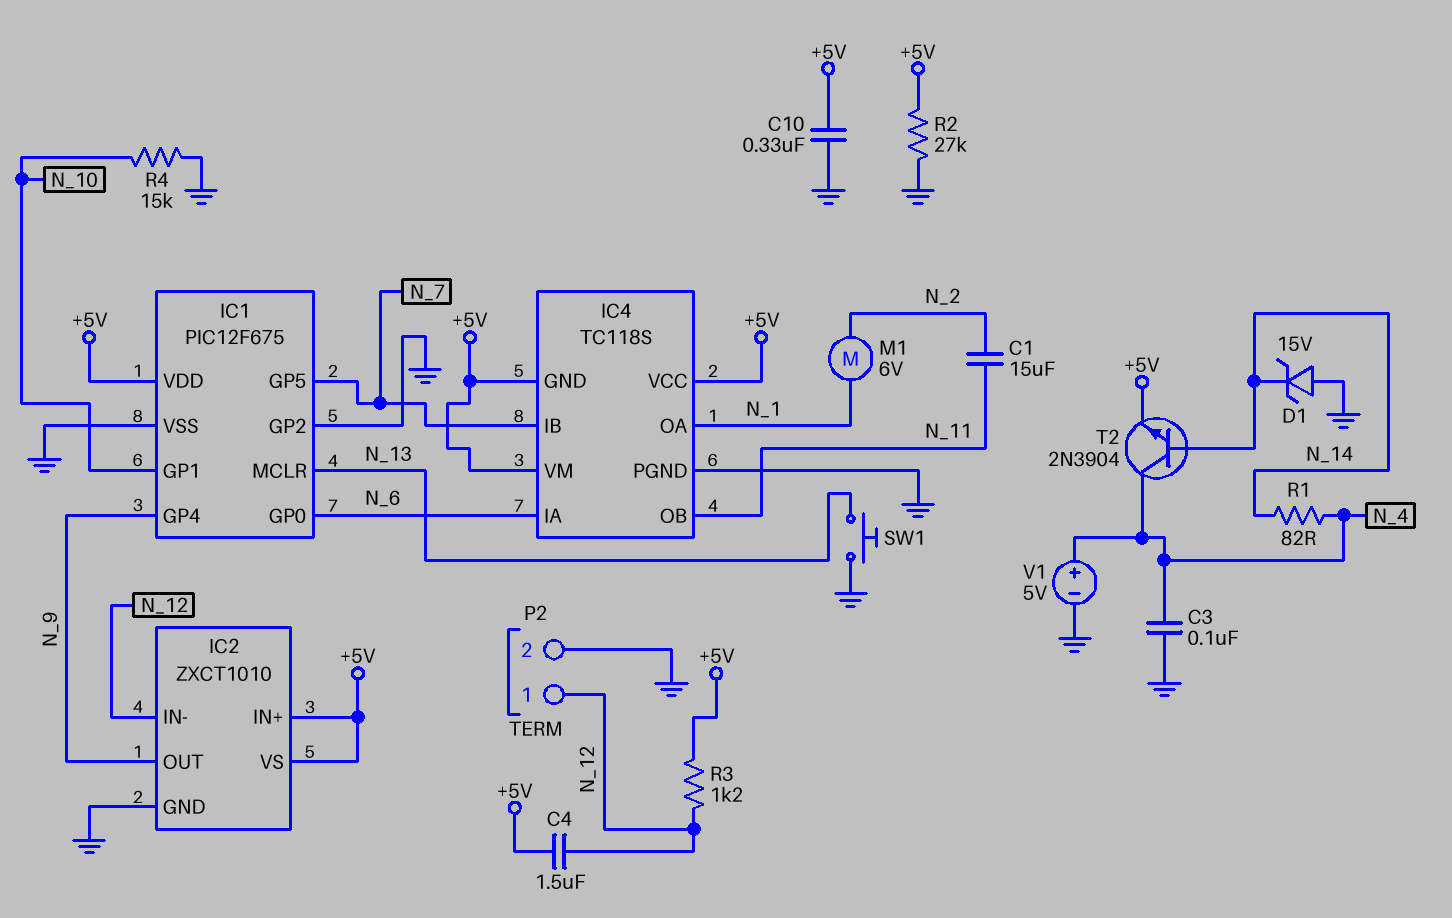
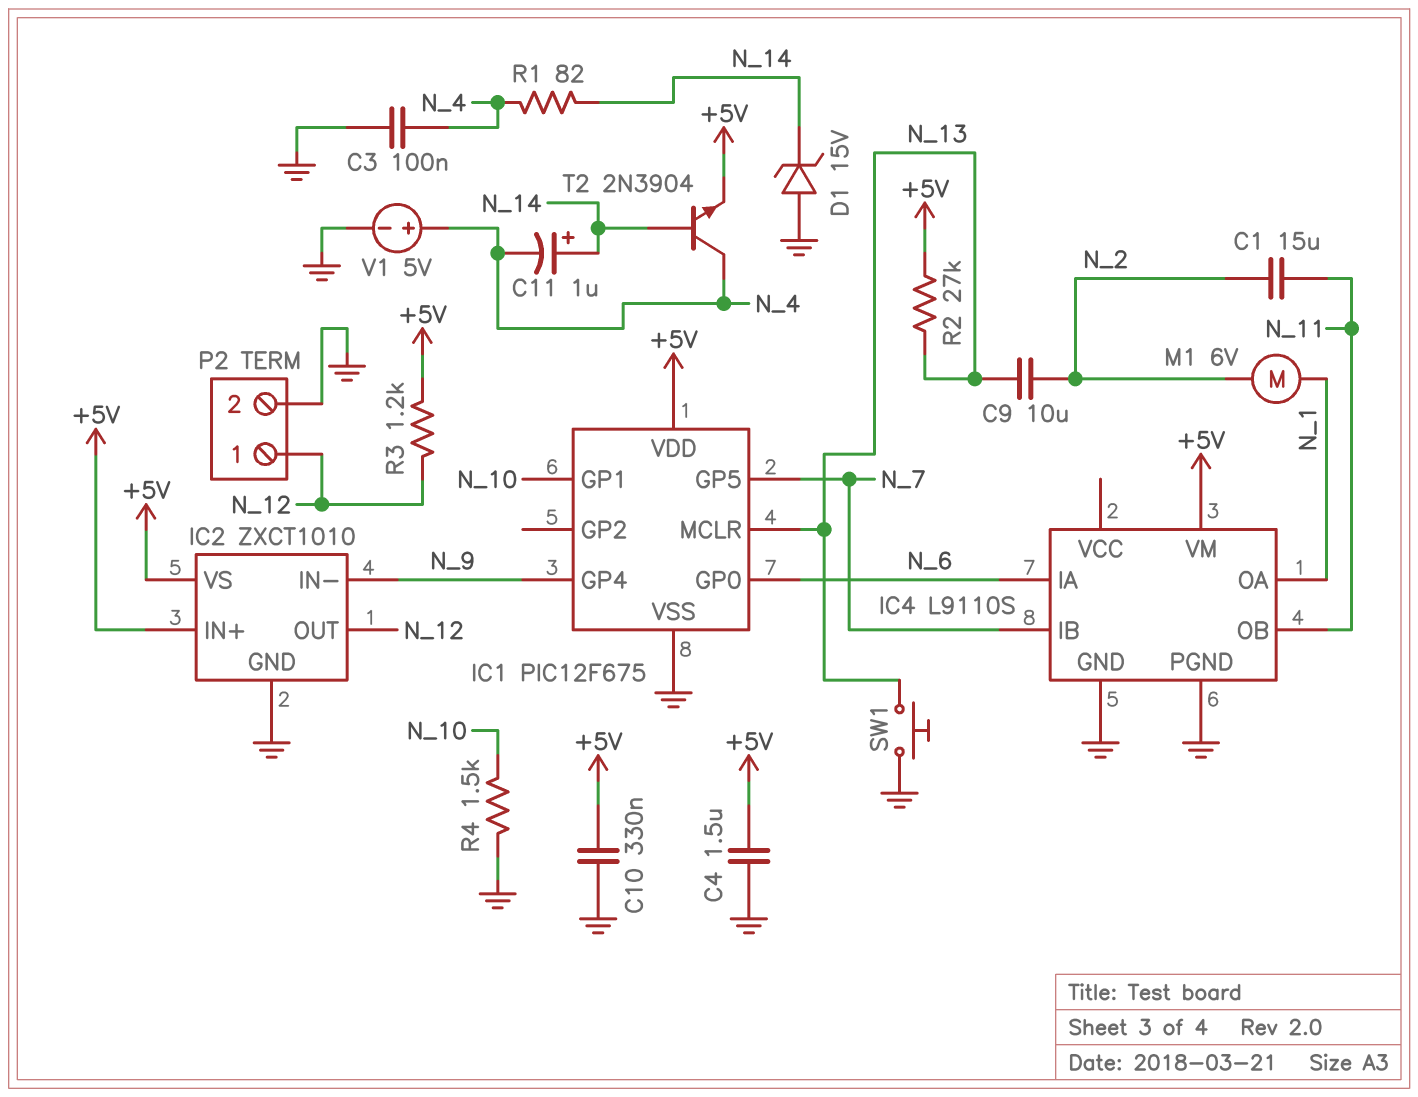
C4: 1.5uF (+5V, N_12) -> 1.5uF (+5V, GND)
C9: none -> 10uF (N_2, N_13)
C11: none -> 1uF (plus N_14, minus N_4)
IC1 pin GP2: GND -> none
IC2 pin IN-: N_12 -> N_9
IC2 pin OUT: N_9 -> N_12
IC4: TC118S -> L9110S
IC4 pin GND: +5V -> GND
IC4 pin VCC: +5V -> none
R2: 27k (+5V, GND) -> 27k (+5V, N_13)
R4: 15k (GND, N_10) -> 1.5k (GND, N_10)

